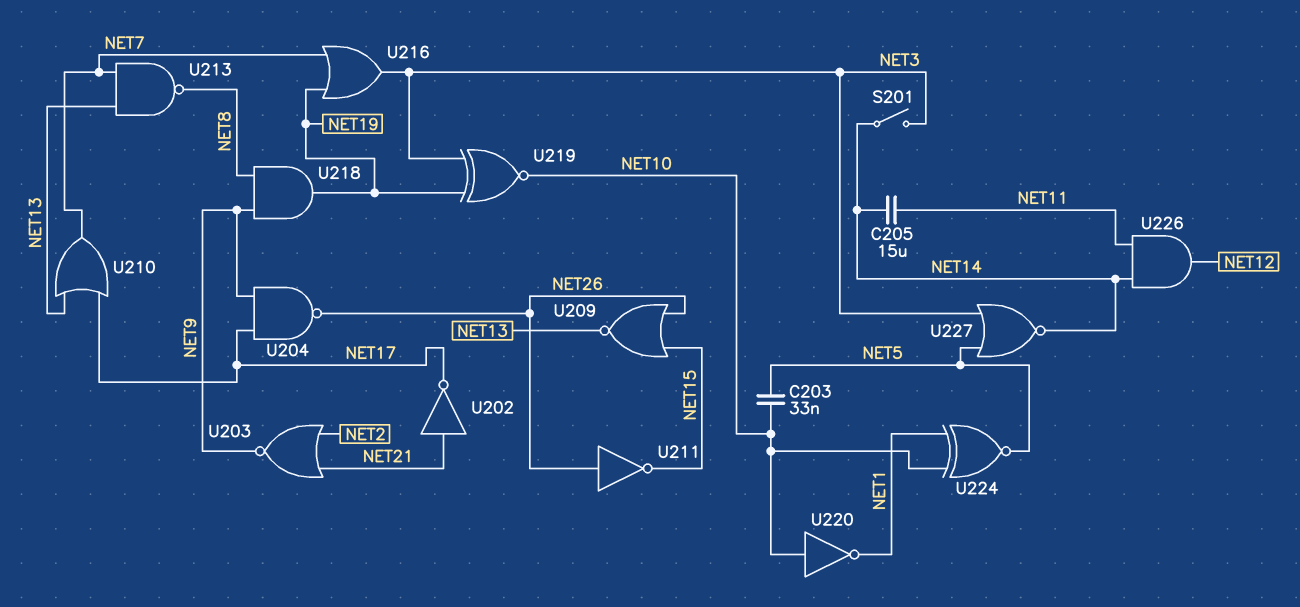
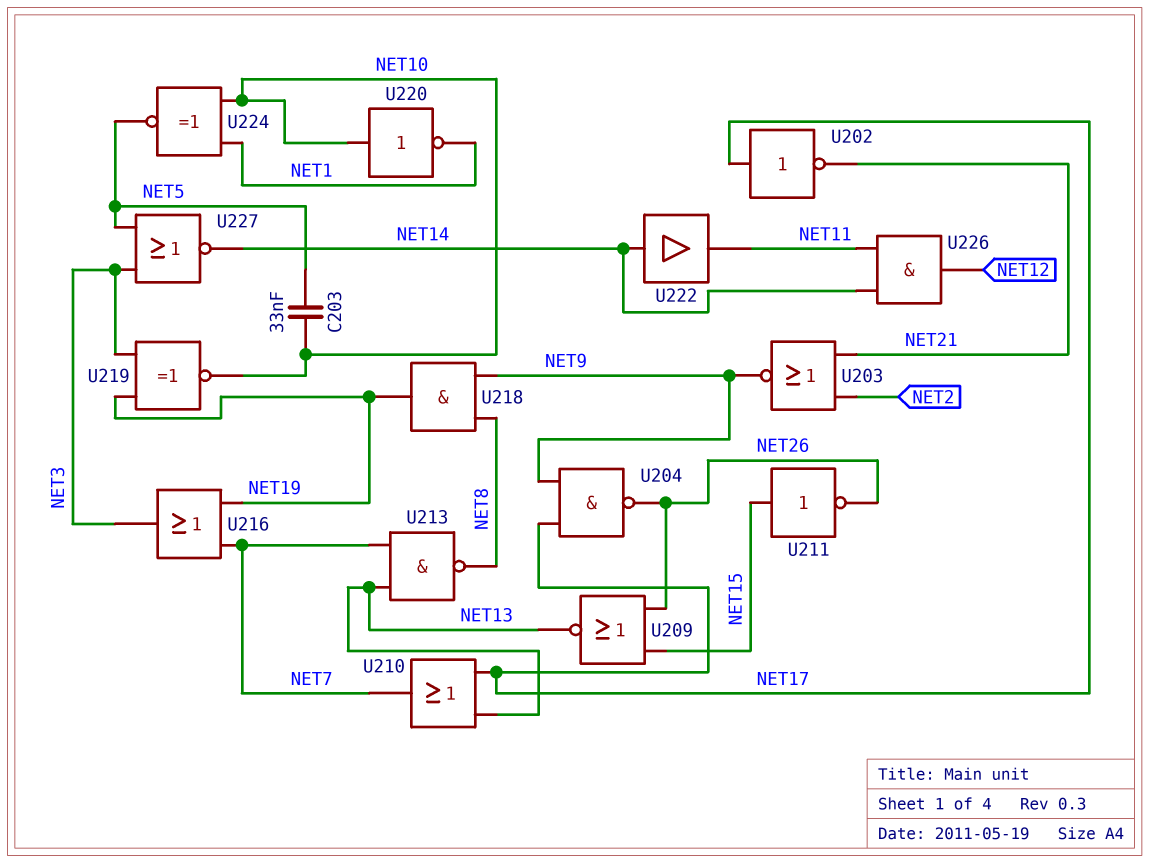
C205: 15uF (NET11, NET14) -> none
S201: switch (NET3, NET14) -> none
U202: NOT (in NET21, out NET17) -> NOT (in NET17, out NET21)
U211: NOT (in NET26, out NET15) -> NOT (in NET15, out NET26)
U222: none -> buffer (in NET14, out NET11)

